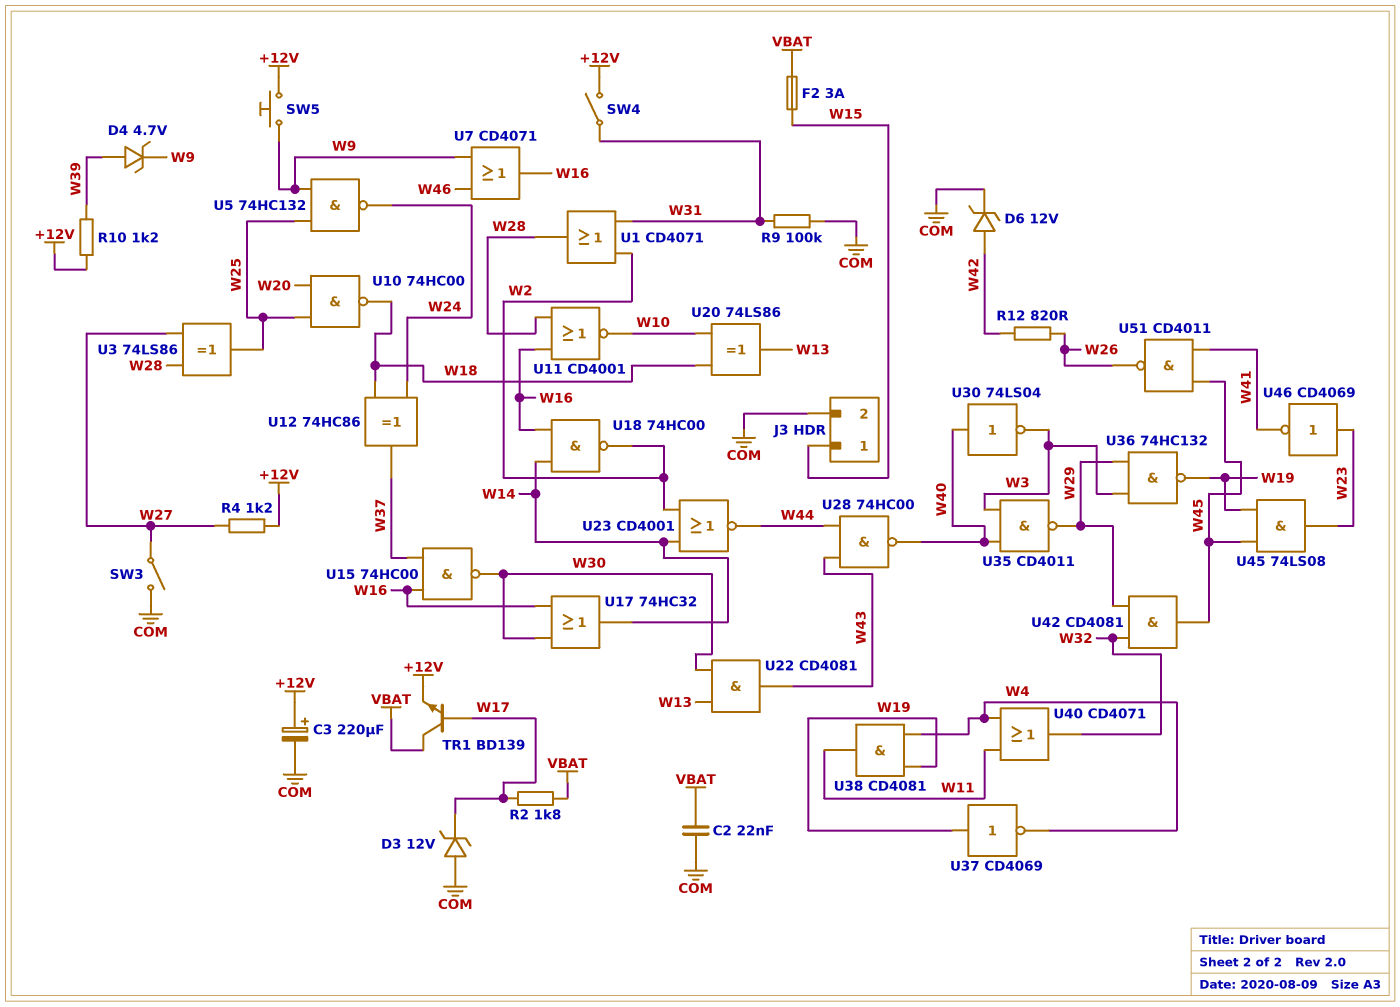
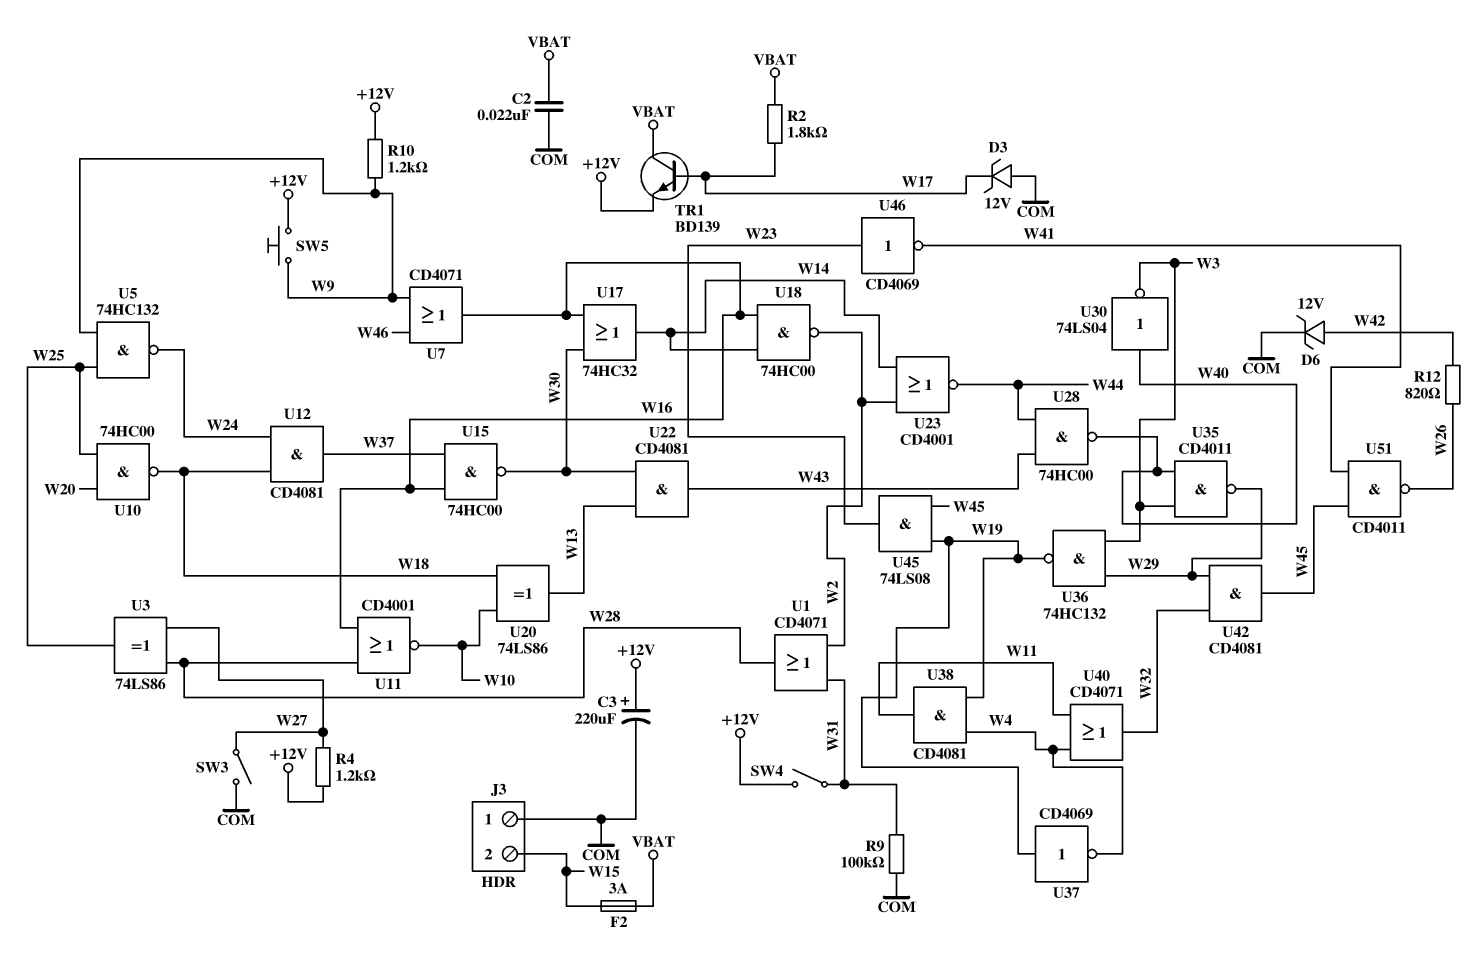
D4: zener 4.7V (A W39, K W9) -> none
J3 pin 1: W15 -> COM
J3 pin 2: COM -> W15
R10: 1.2k (+12V, W39) -> 1.2k (+12V, W9)
U12: XOR 74HC86 (in W18, in W24, out W37) -> AND CD4081 (in W18, in W24, out W37)

